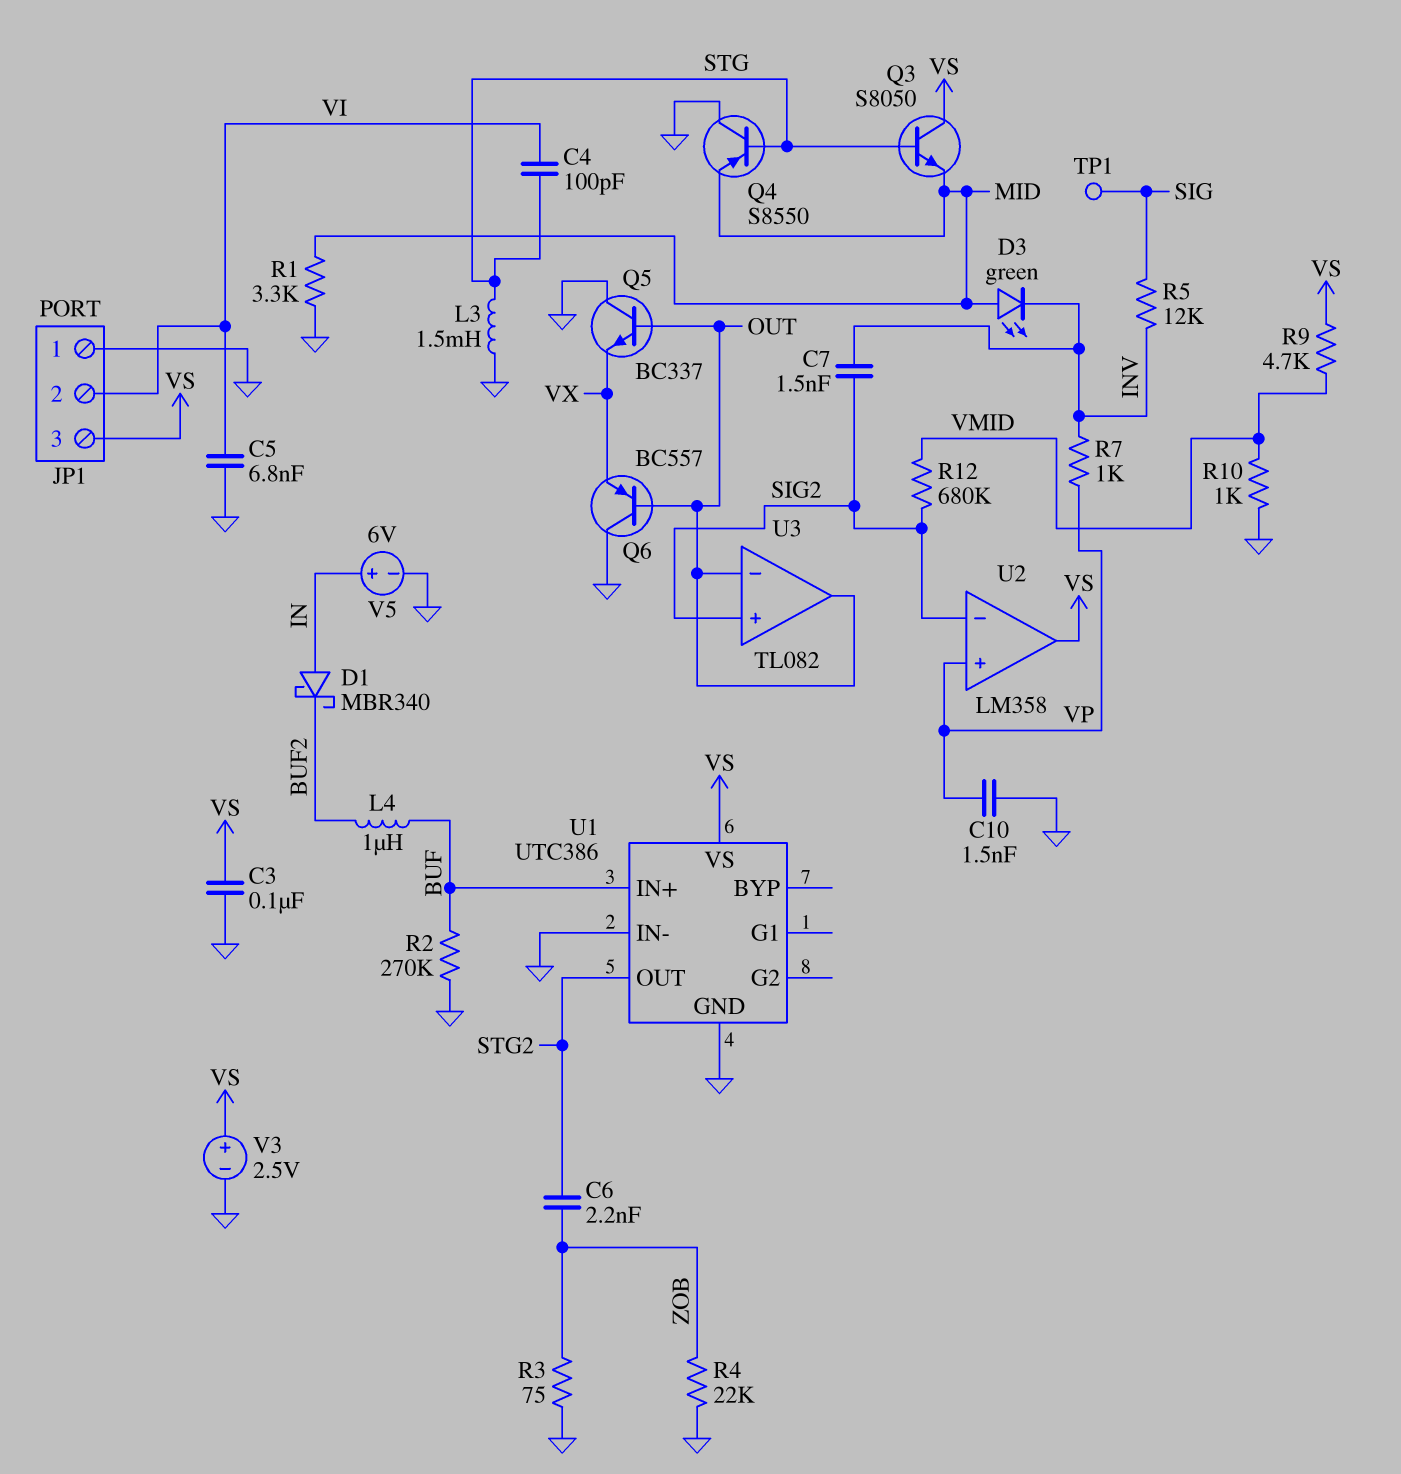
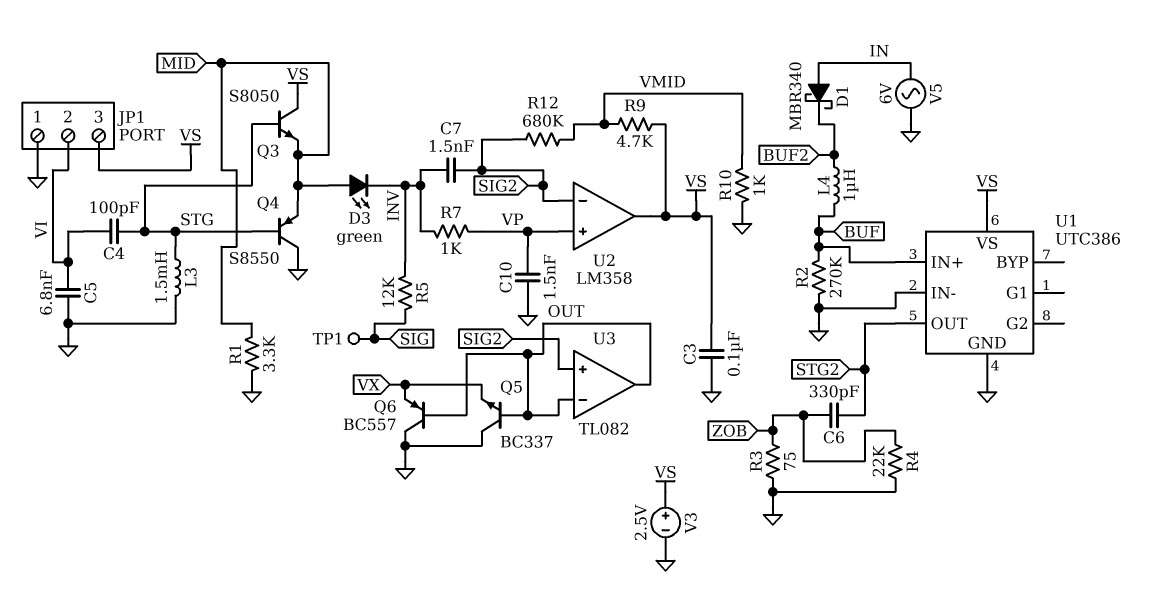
C6: 2.2nF (STG2, ZOB) -> 330pF (STG2, ZOB)
V5: 6V (plus IN, minus GND) -> AC 6V (GND, IN)

